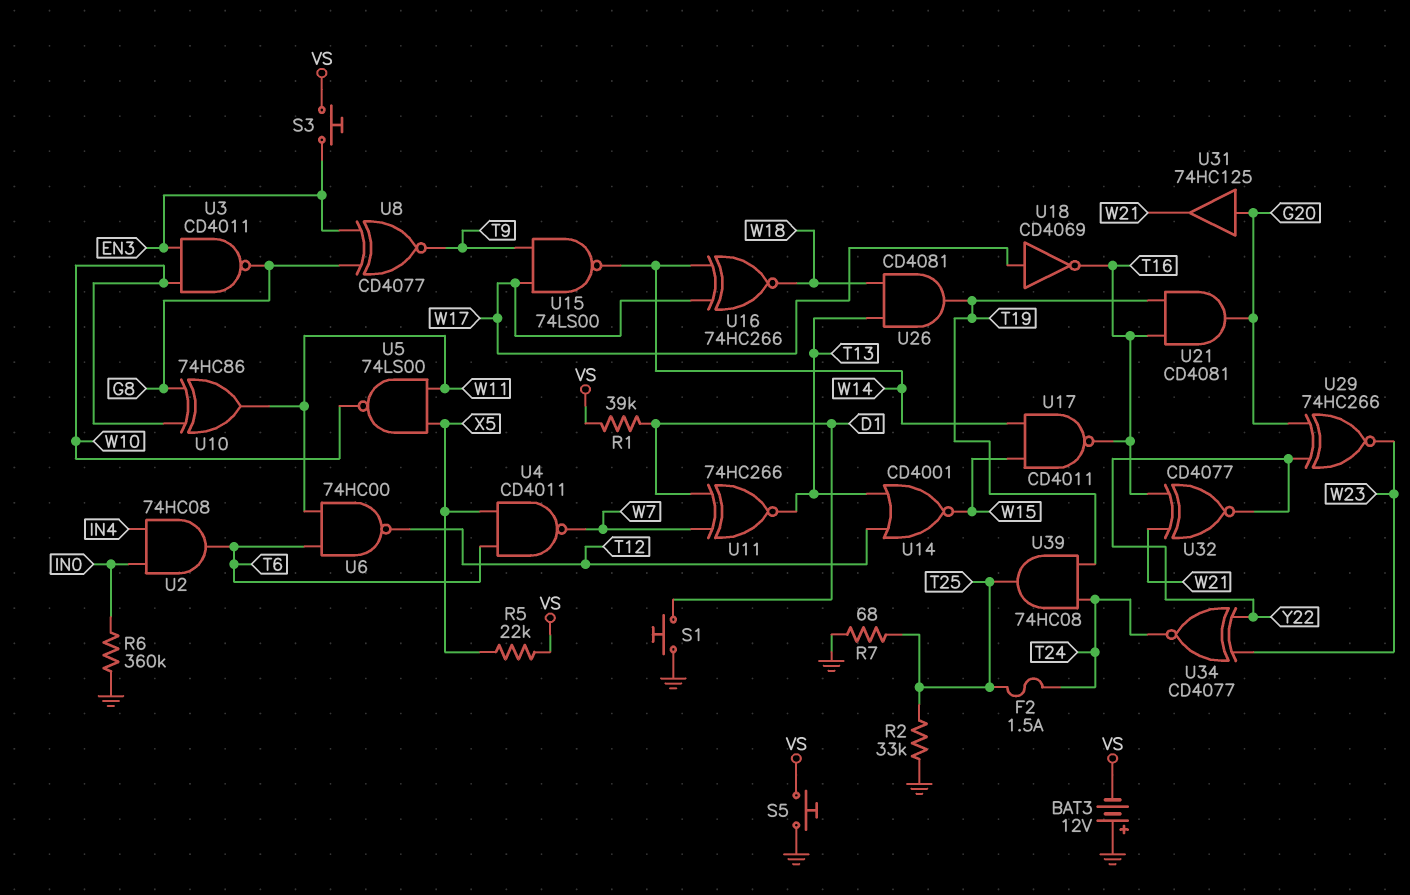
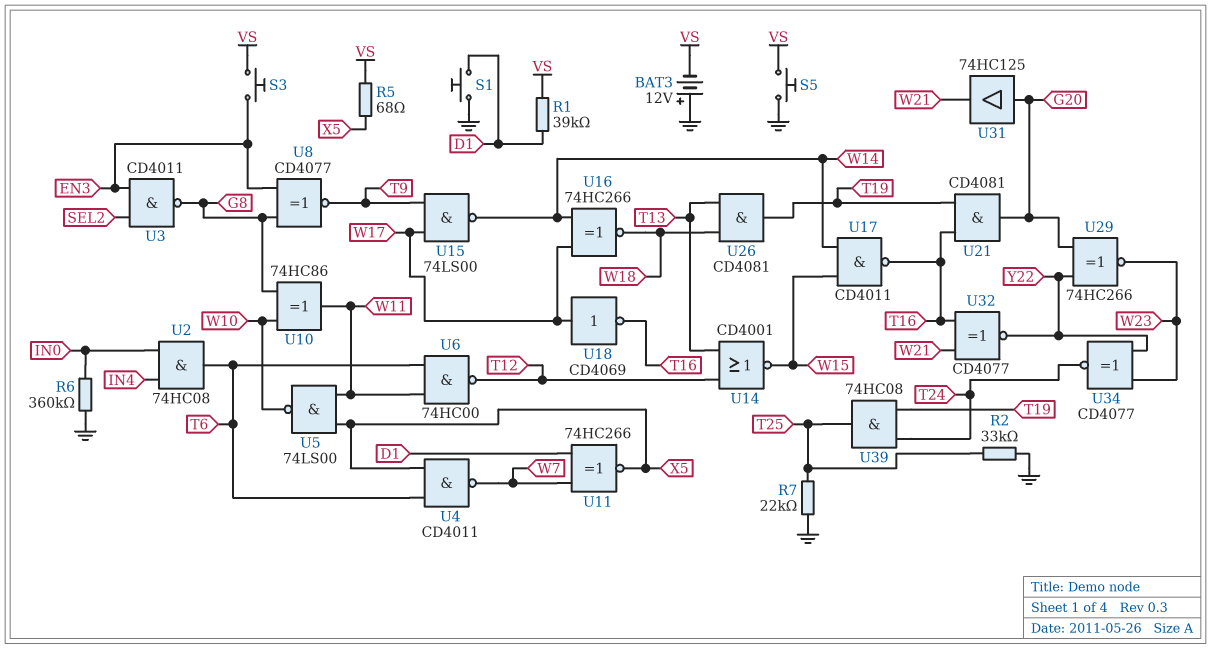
F2: 1.5A (T24, T25) -> none
R5: 22k (VS, X5) -> 68 (VS, X5)
R7: 68 (GND, T25) -> 22k (GND, T25)
U3: NAND CD4011 (in EN3, in W10, out G8) -> NAND CD4011 (in EN3, in SEL2, out G8)
U11: XNOR 74HC266 (in D1, in W7, out T13) -> XNOR 74HC266 (in D1, in W7, out X5)

